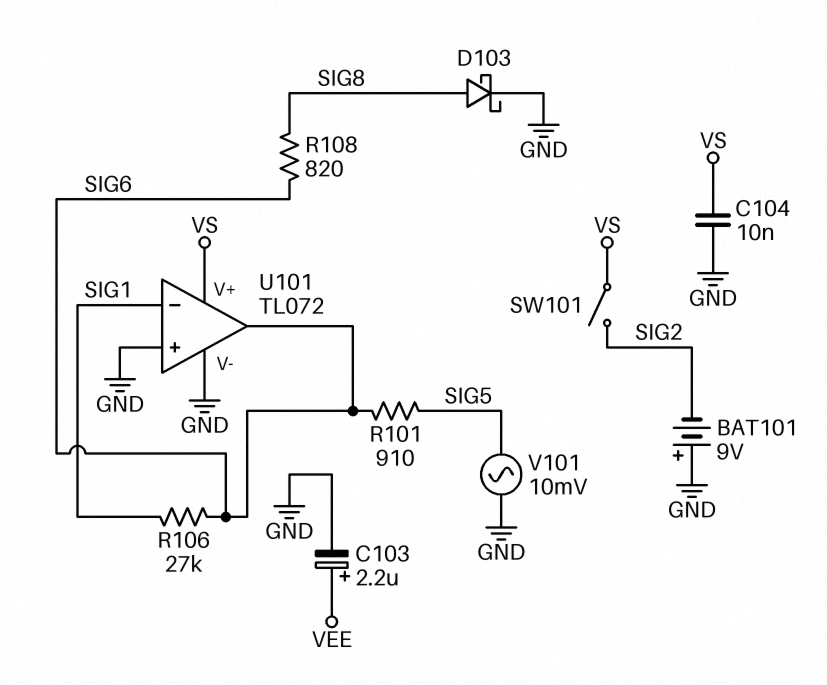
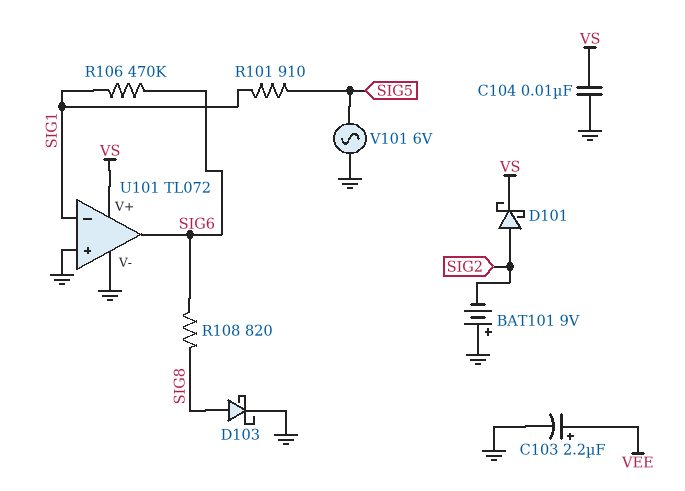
D101: none -> schottky (A SIG2, K VS)
R101: 910 (SIG5, SIG6) -> 910 (SIG1, SIG5)
R106: 27k (SIG1, SIG6) -> 470k (SIG1, SIG6)
SW101: switch (SIG2, VS) -> none
V101: AC 10mV (GND, SIG5) -> AC 6V (GND, SIG5)

